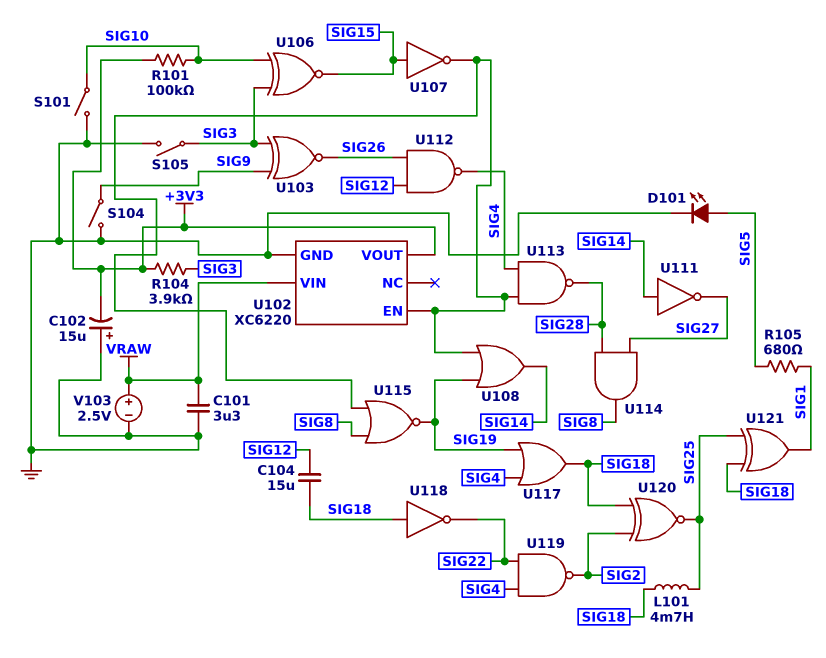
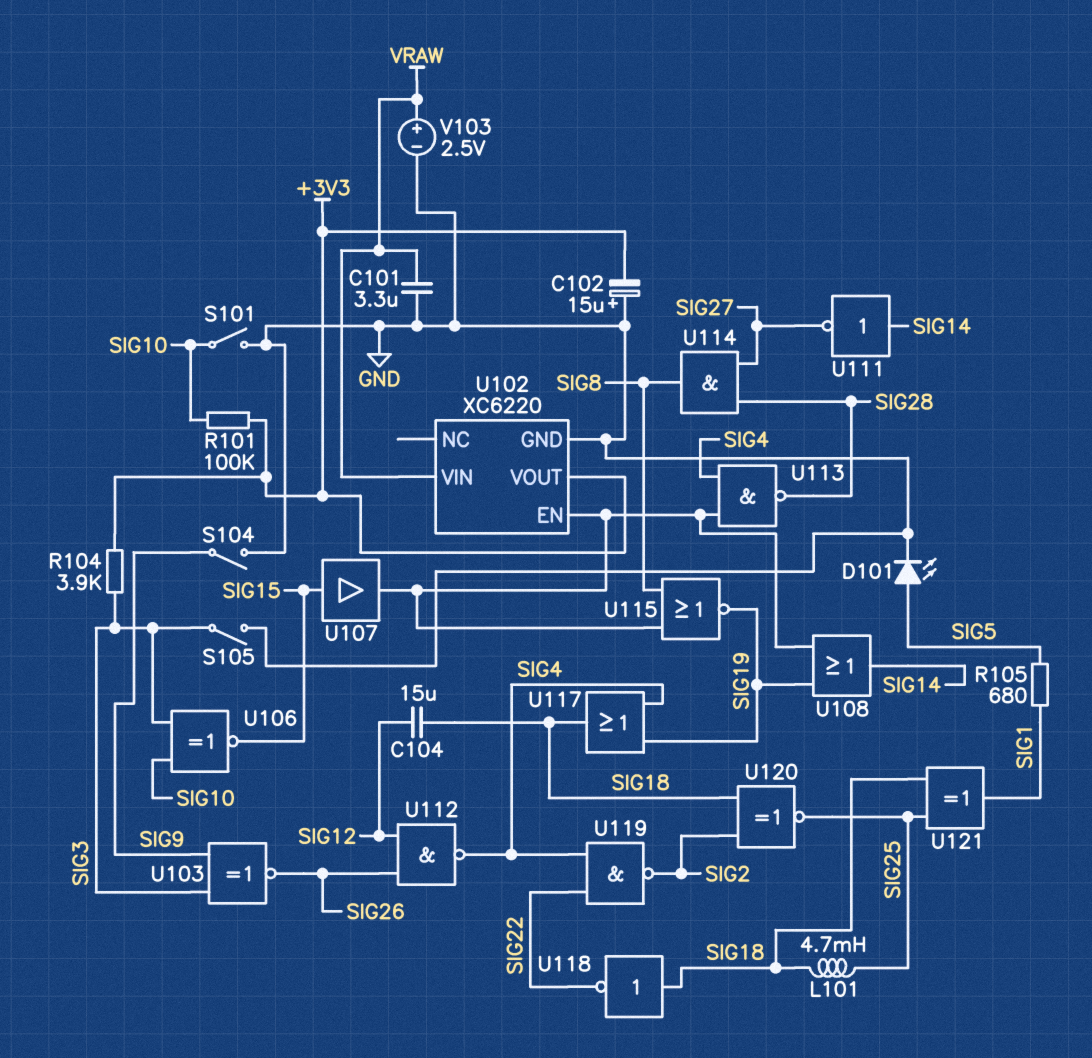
U107: NOT (in SIG15, out U102/EN) -> buffer (in SIG15, out U102/EN)

